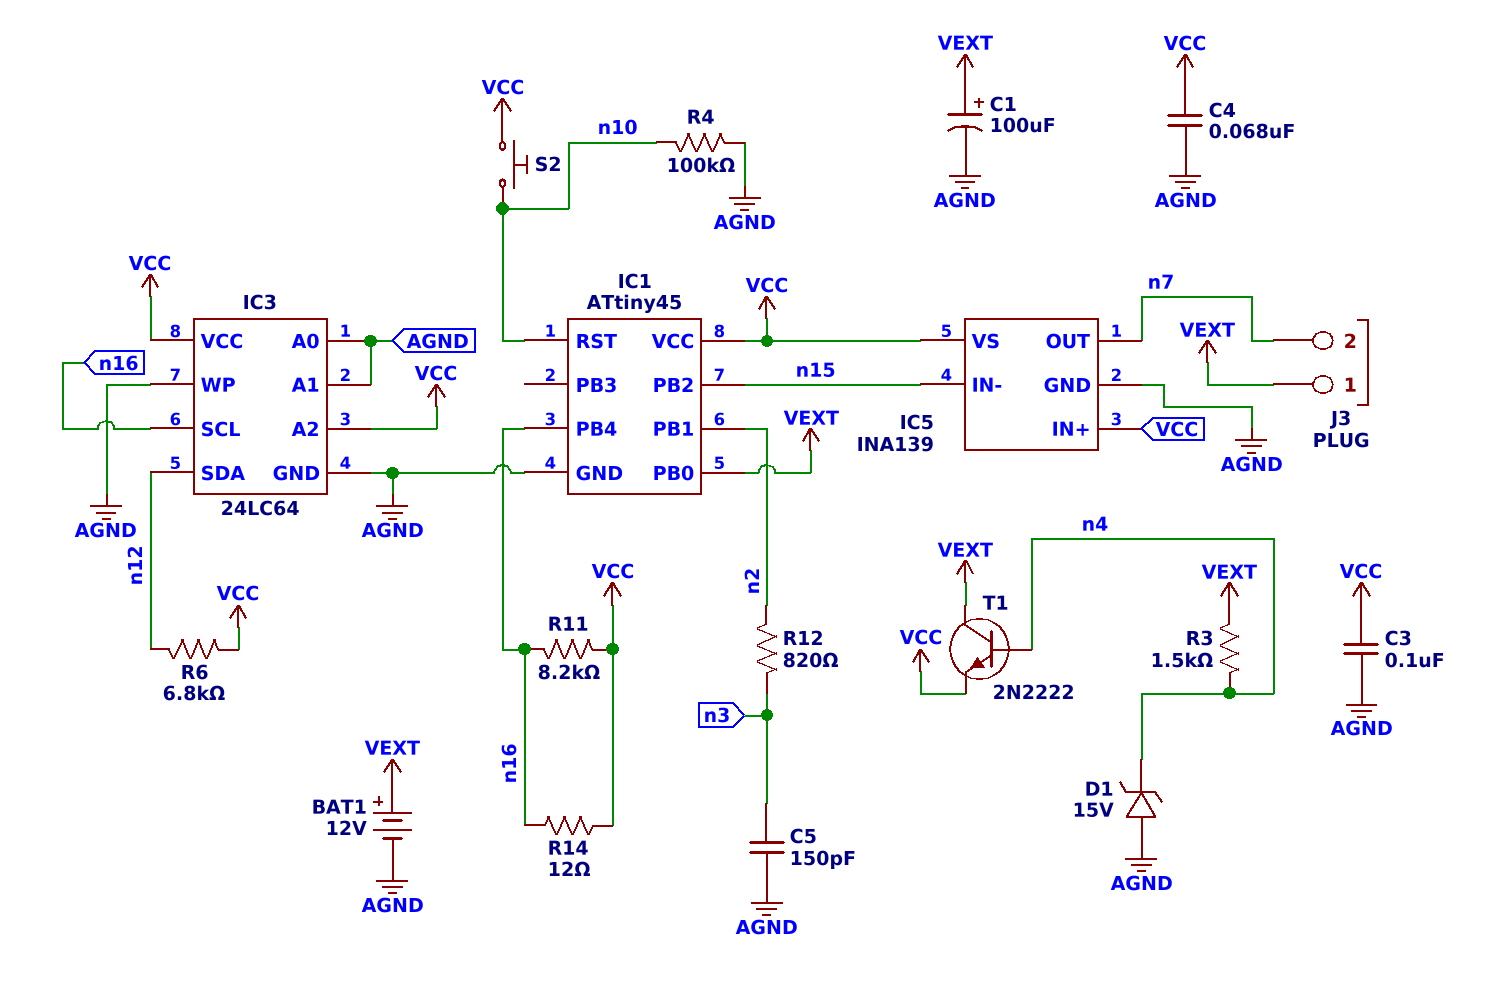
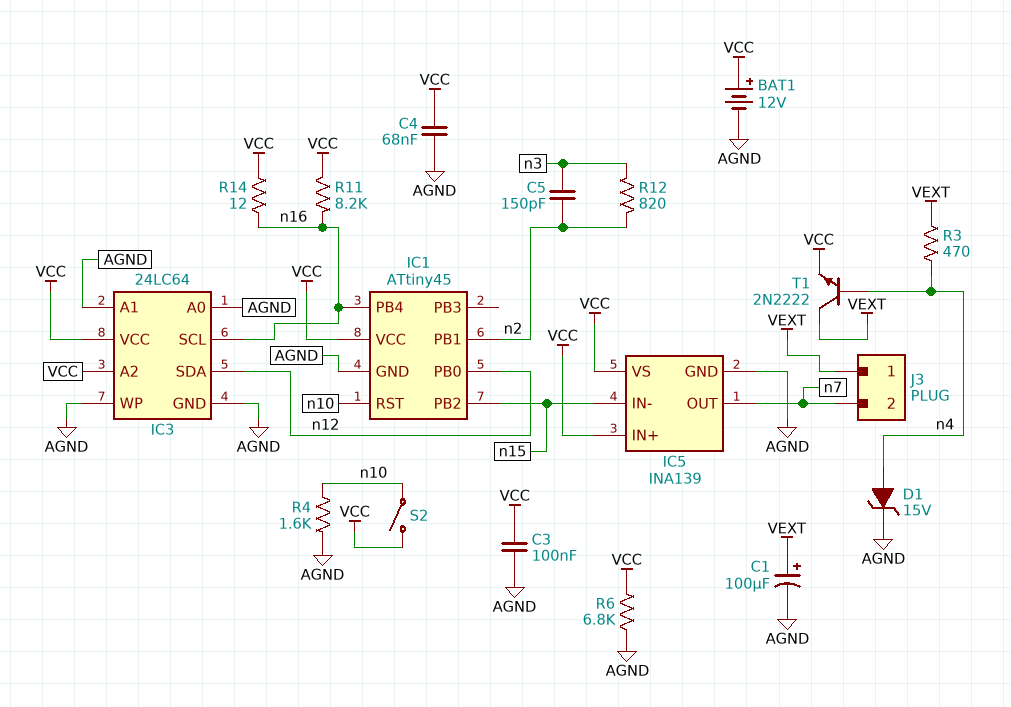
BAT1: 12V (plus VEXT, minus AGND) -> 12V (plus VCC, minus AGND)
C5: 150pF (AGND, n3) -> 150pF (n2, n3)
D1: zener 15V (A AGND, K n4) -> zener 15V (A n4, K AGND)
IC1 pin PB0: VEXT -> n12
R3: 1.5k (VEXT, n4) -> 470 (VEXT, n4)
R4: 100k (AGND, n10) -> 1.6k (AGND, n10)
R6: 6.8k (VCC, n12) -> 6.8k (AGND, VCC)
S2: button (VCC, n10) -> switch (VCC, n10)

